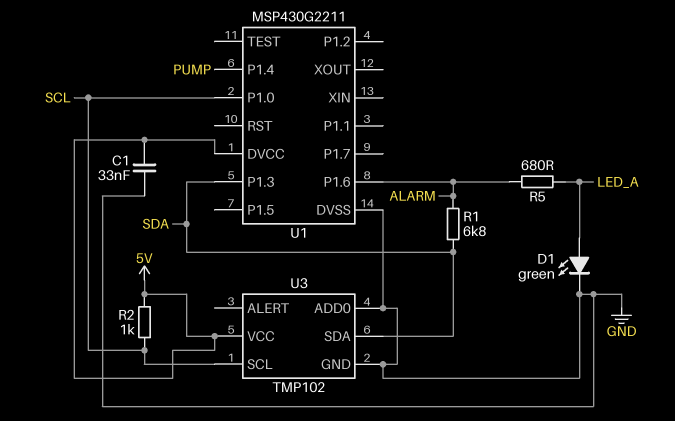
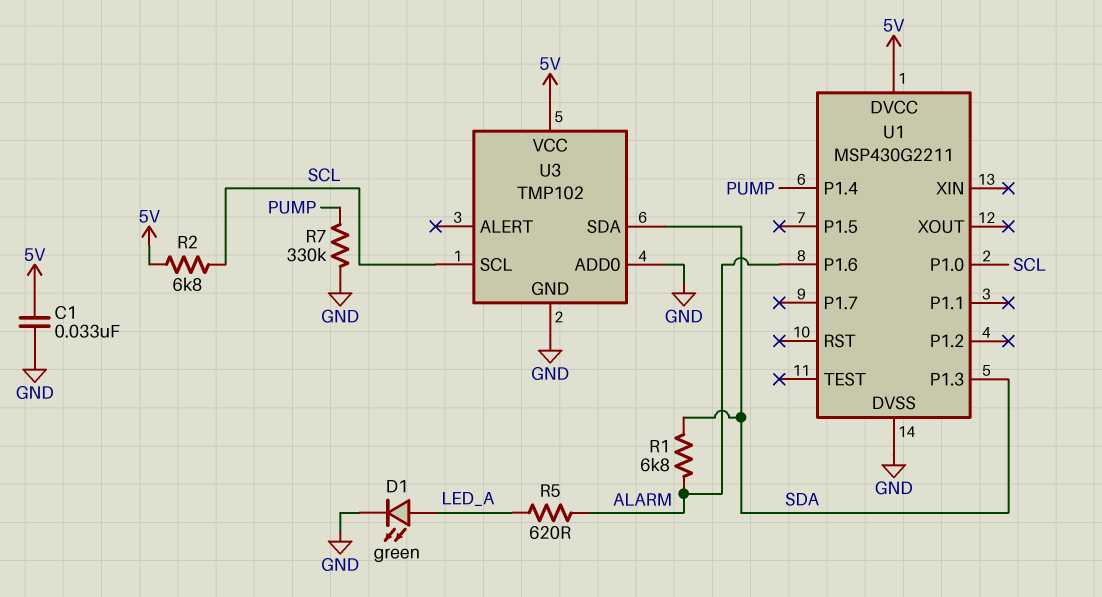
R2: 1k (5V, SCL) -> 6.8k (5V, SCL)
R5: 680 (ALARM, LED_A) -> 620 (ALARM, LED_A)
R7: none -> 330k (GND, PUMP)

